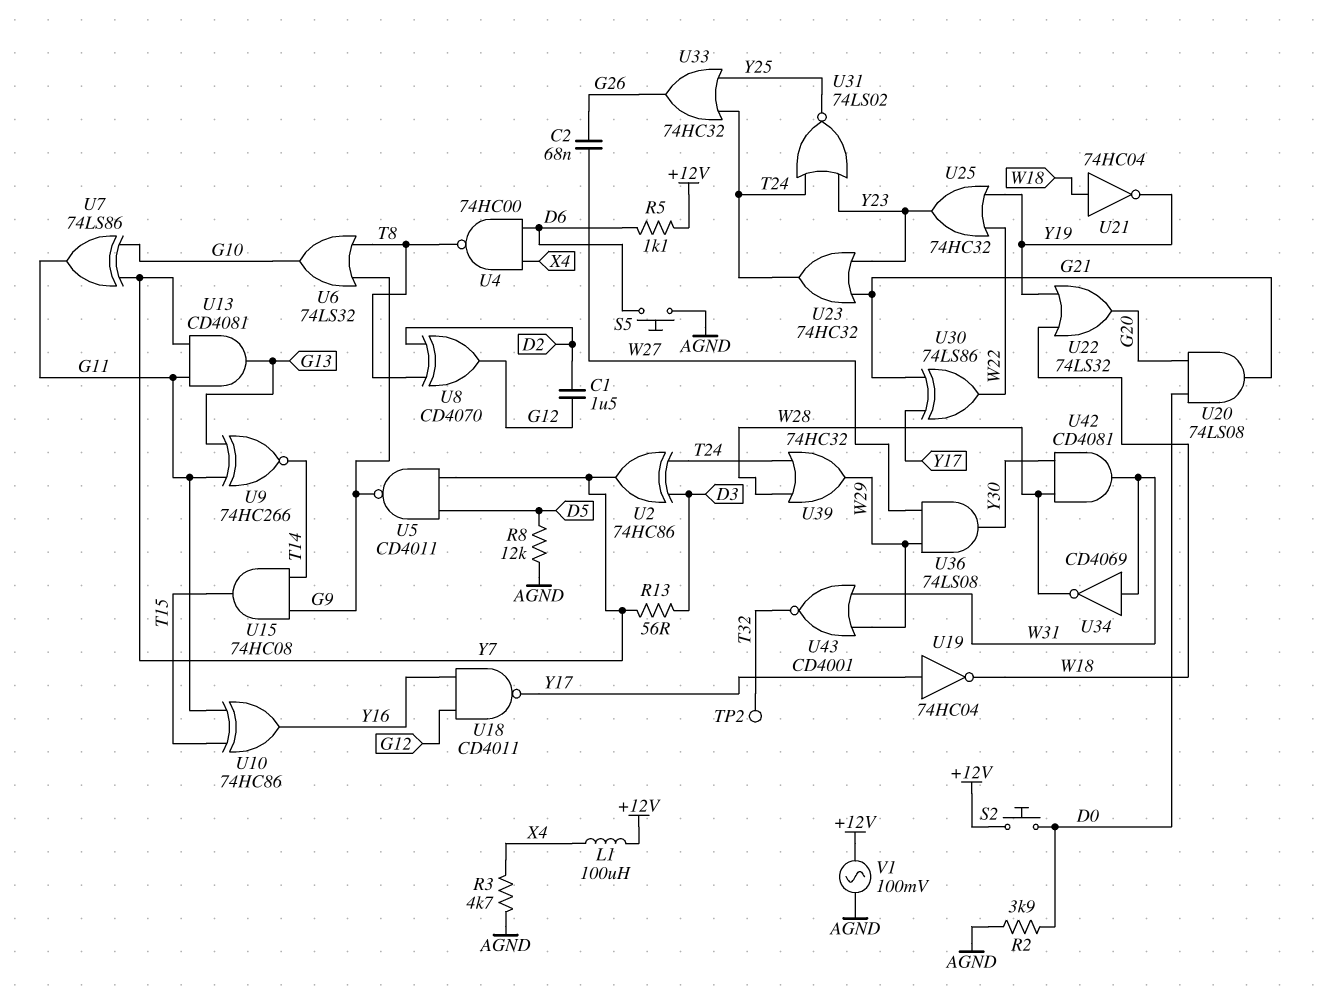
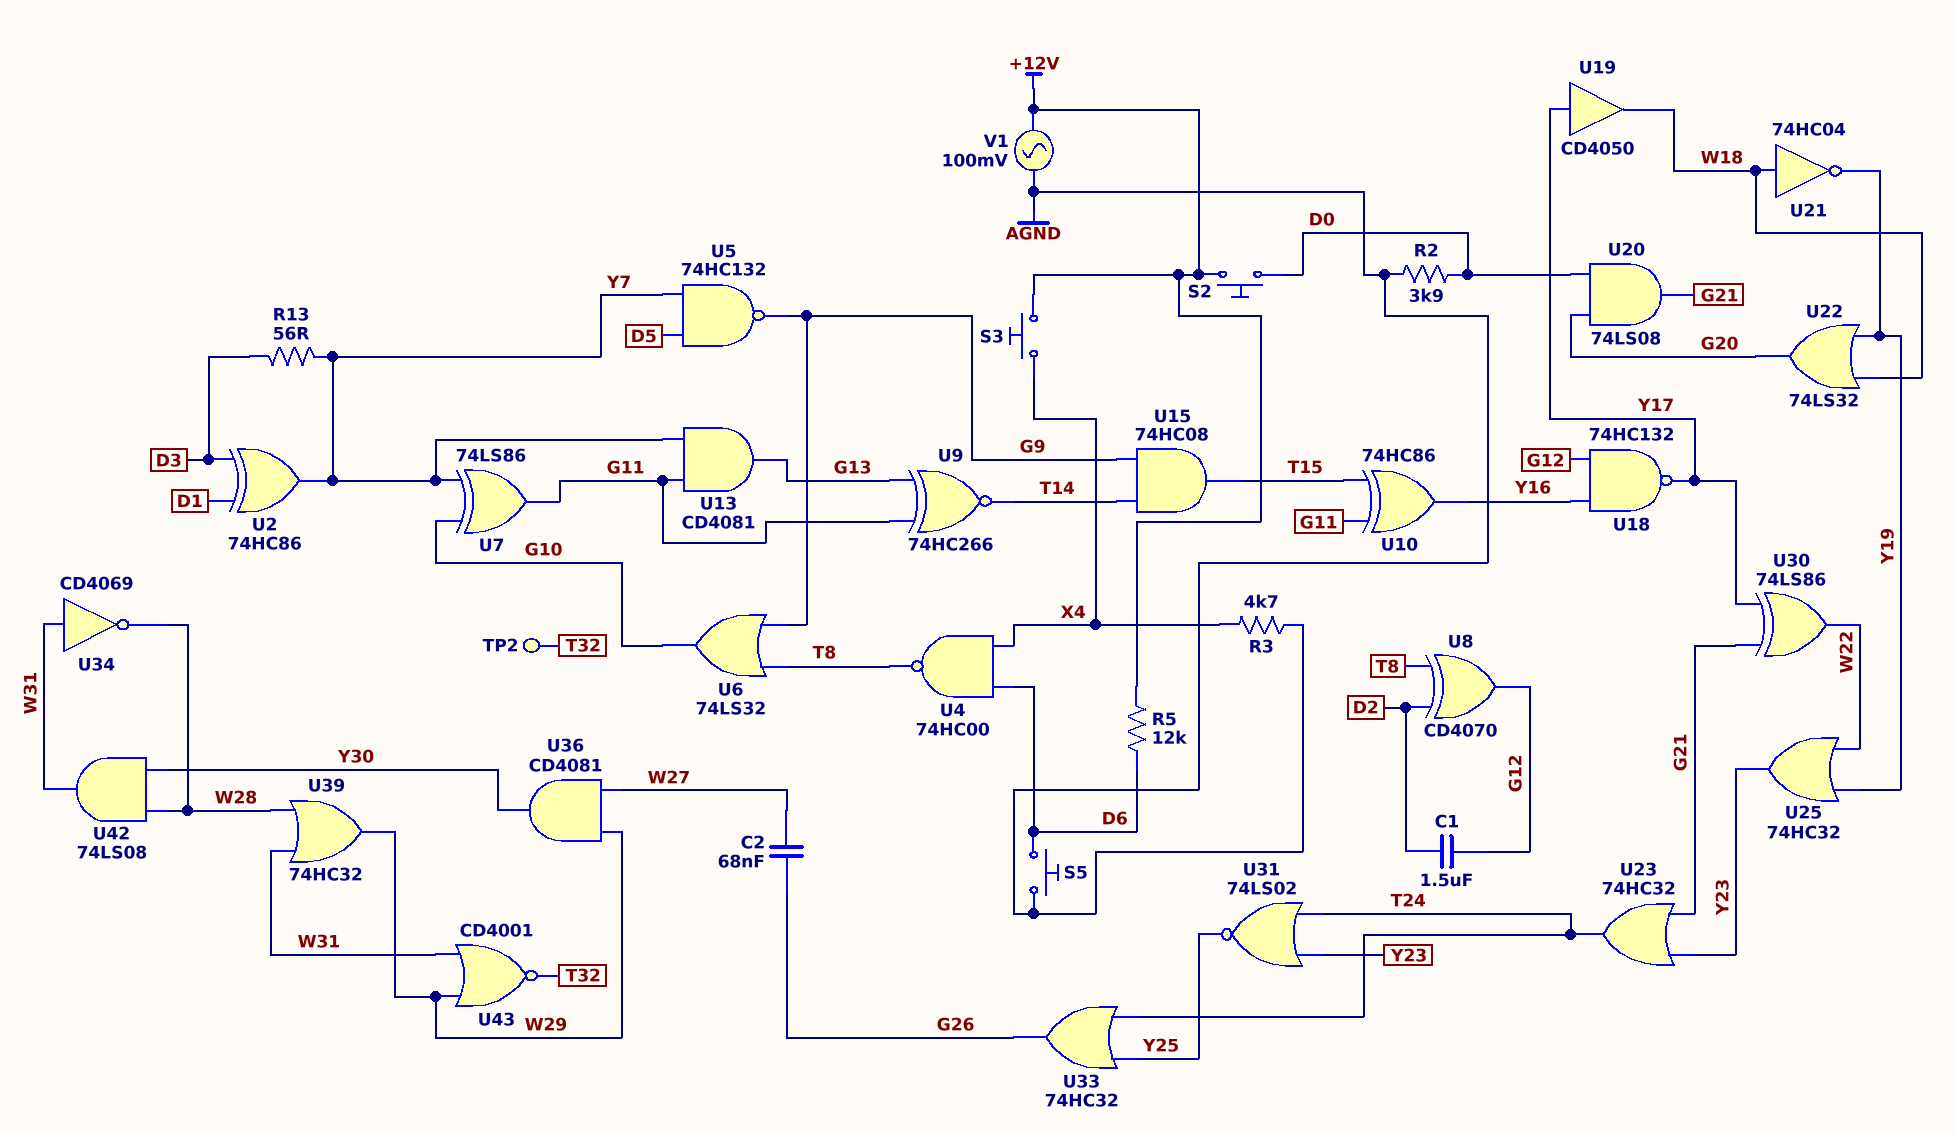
L1: 100uH (+12V, X4) -> none
R5: 1.1k (+12V, D6) -> 12k (+12V, D6)
R8: 12k (AGND, D5) -> none
S3: none -> button (+12V, X4)
U2: XOR 74HC86 (in D3, in T24, out Y7) -> XOR 74HC86 (in D1, in D3, out Y7)
U5: NAND CD4011 (in D5, in Y7, out G9) -> NAND 74HC132 (in D5, in Y7, out G9)
U18: NAND CD4011 (in G12, in Y16, out Y17) -> NAND 74HC132 (in G12, in Y16, out Y17)
U19: NOT 74HC04 (in Y17, out W18) -> buffer CD4050 (in Y17, out W18)
U36: AND 74LS08 (in W27, in W29, out Y30) -> AND CD4081 (in W27, in W29, out Y30)
U39: OR 74HC32 (in T24, in W28, out W29) -> OR 74HC32 (in W28, in W31, out W29)
U42: AND CD4081 (in W28, in Y30, out W31) -> AND 74LS08 (in W28, in Y30, out W31)

